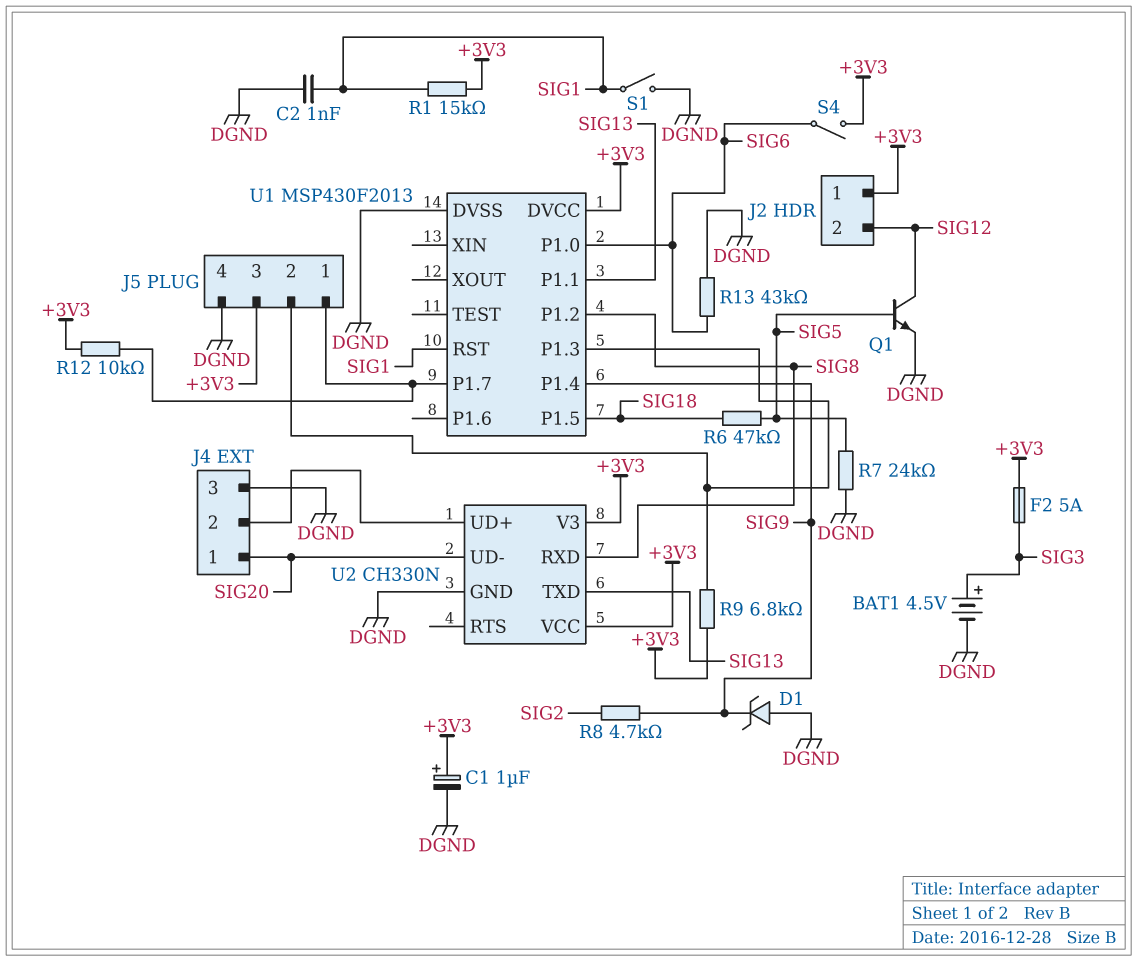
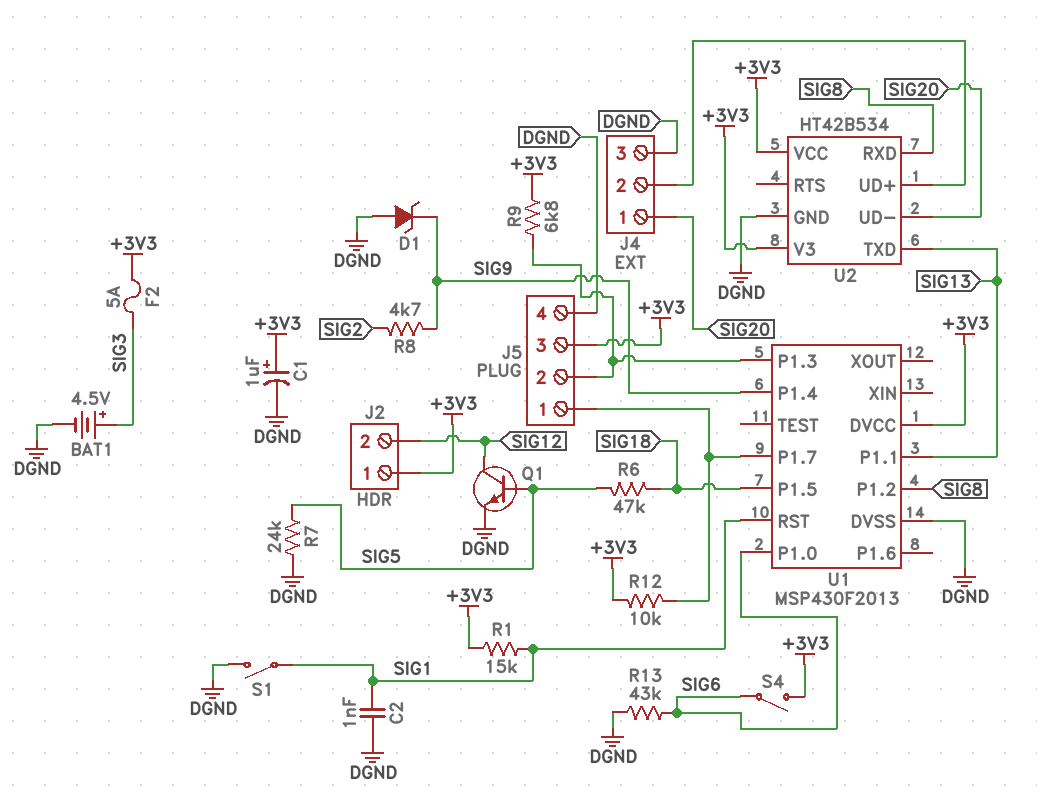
U2: CH330N -> HT42B534

